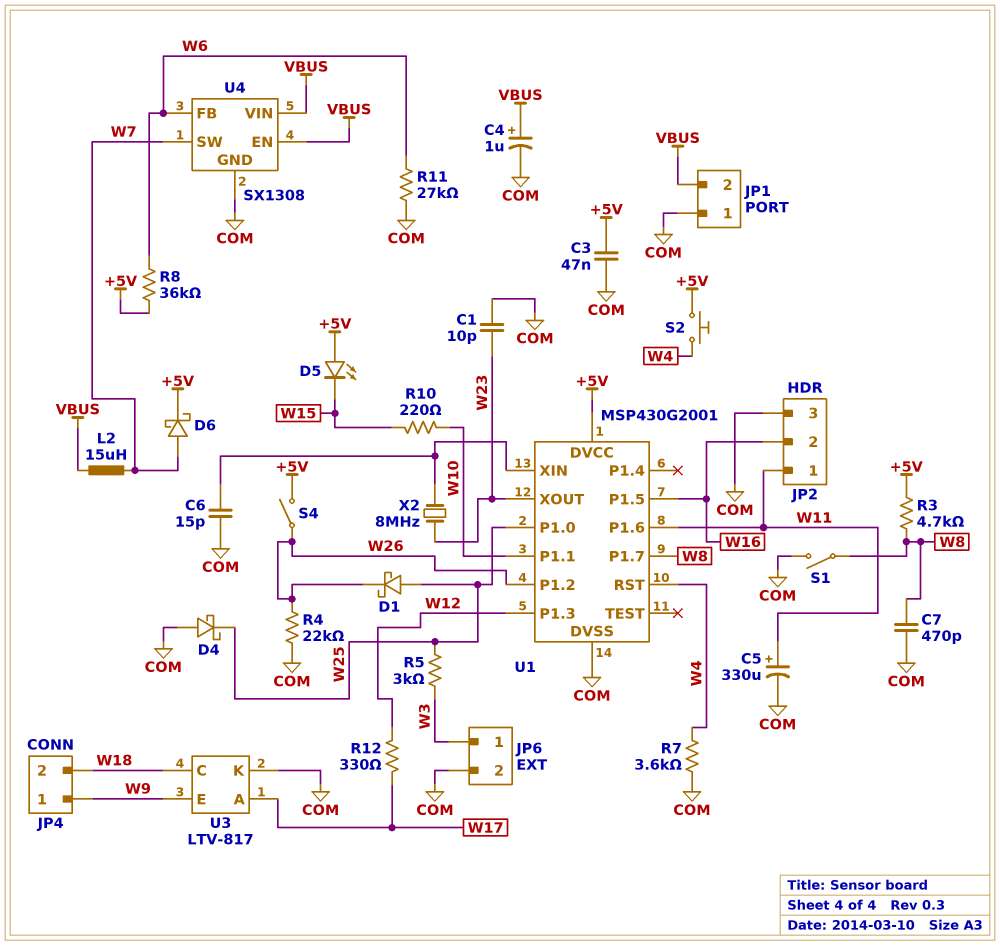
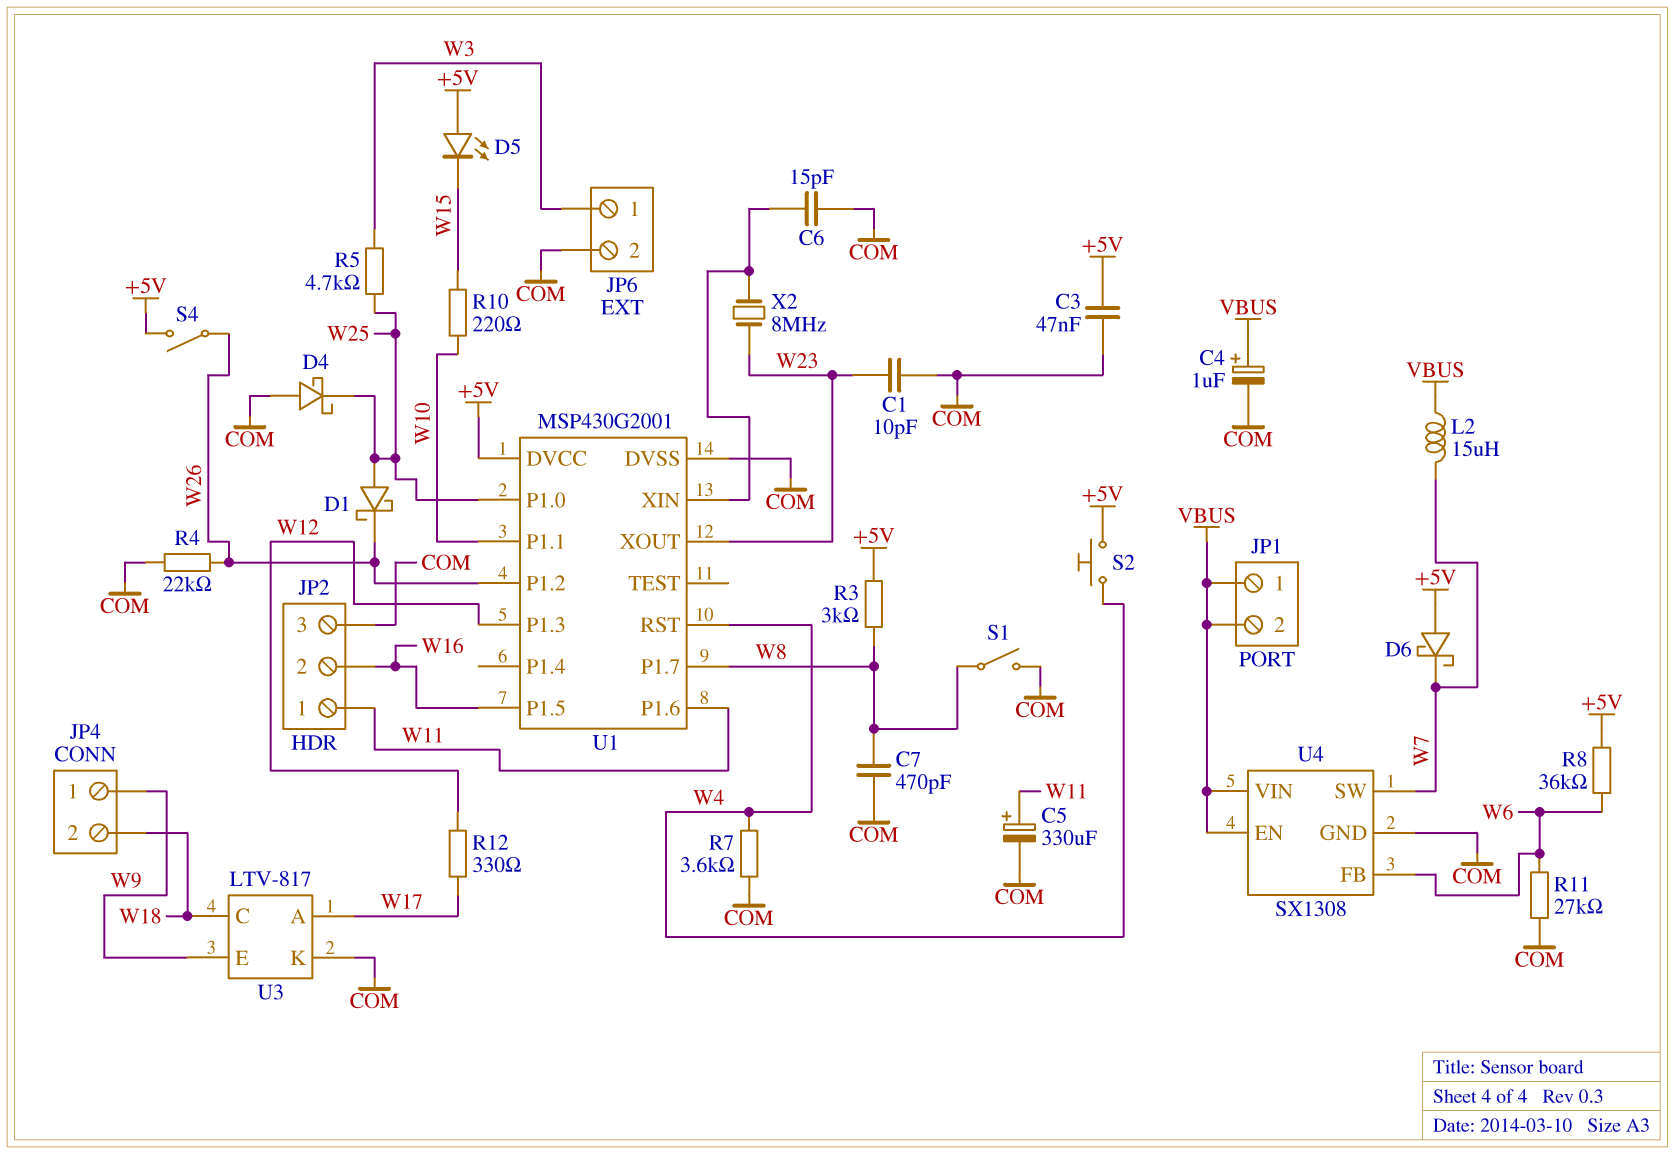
D6: schottky (A W7, K +5V) -> schottky (A +5V, K W7)
JP1 pin 1: COM -> VBUS
R3: 4.7k (+5V, W8) -> 3k (+5V, W8)
R5: 3k (W3, W25) -> 4.7k (W3, W25)

